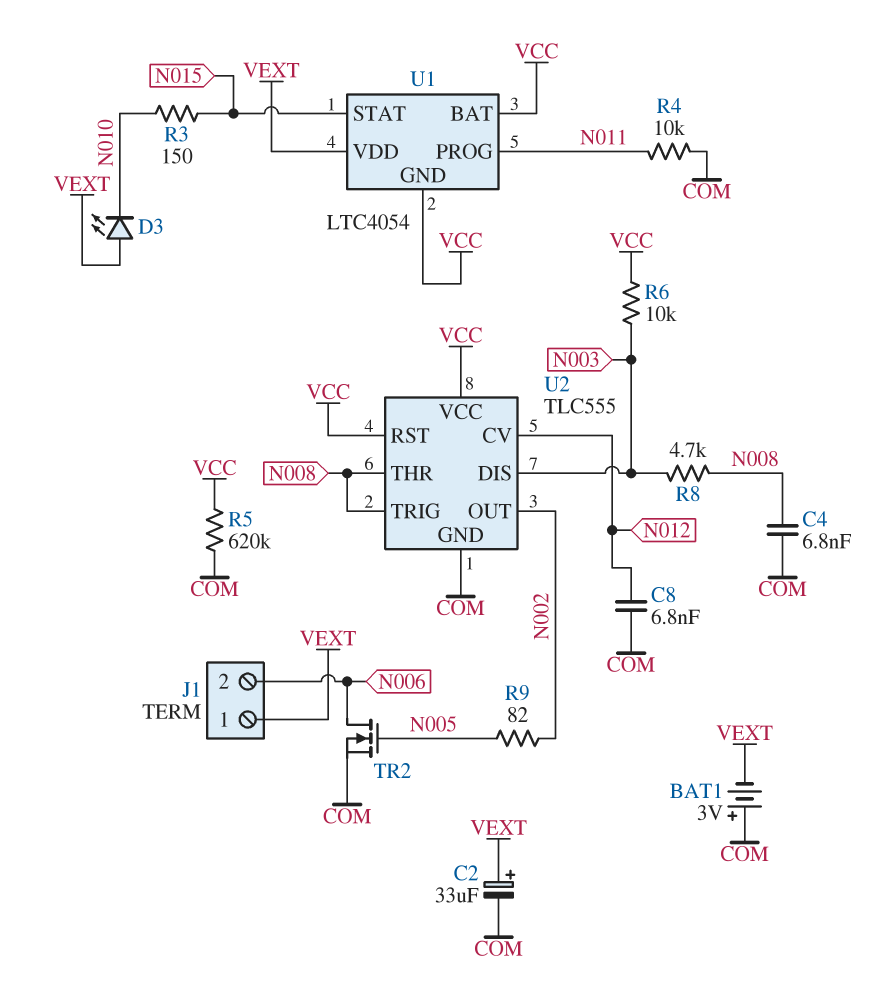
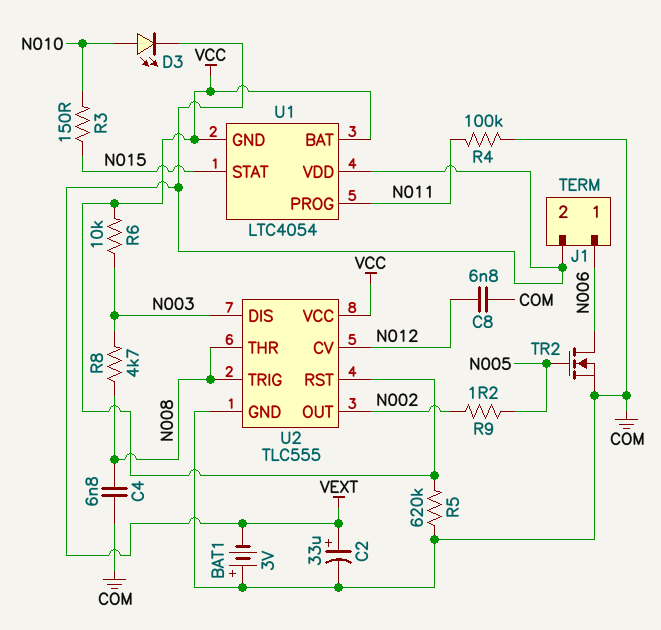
D3: LED (A VEXT, K N010) -> LED (A N010, K VEXT)
J1 pin 1: VEXT -> N006
J1 pin 2: N006 -> VEXT
R4: 10k (COM, N011) -> 100k (COM, N011)
R9: 82 (N002, N005) -> 1.2 (N002, N005)

